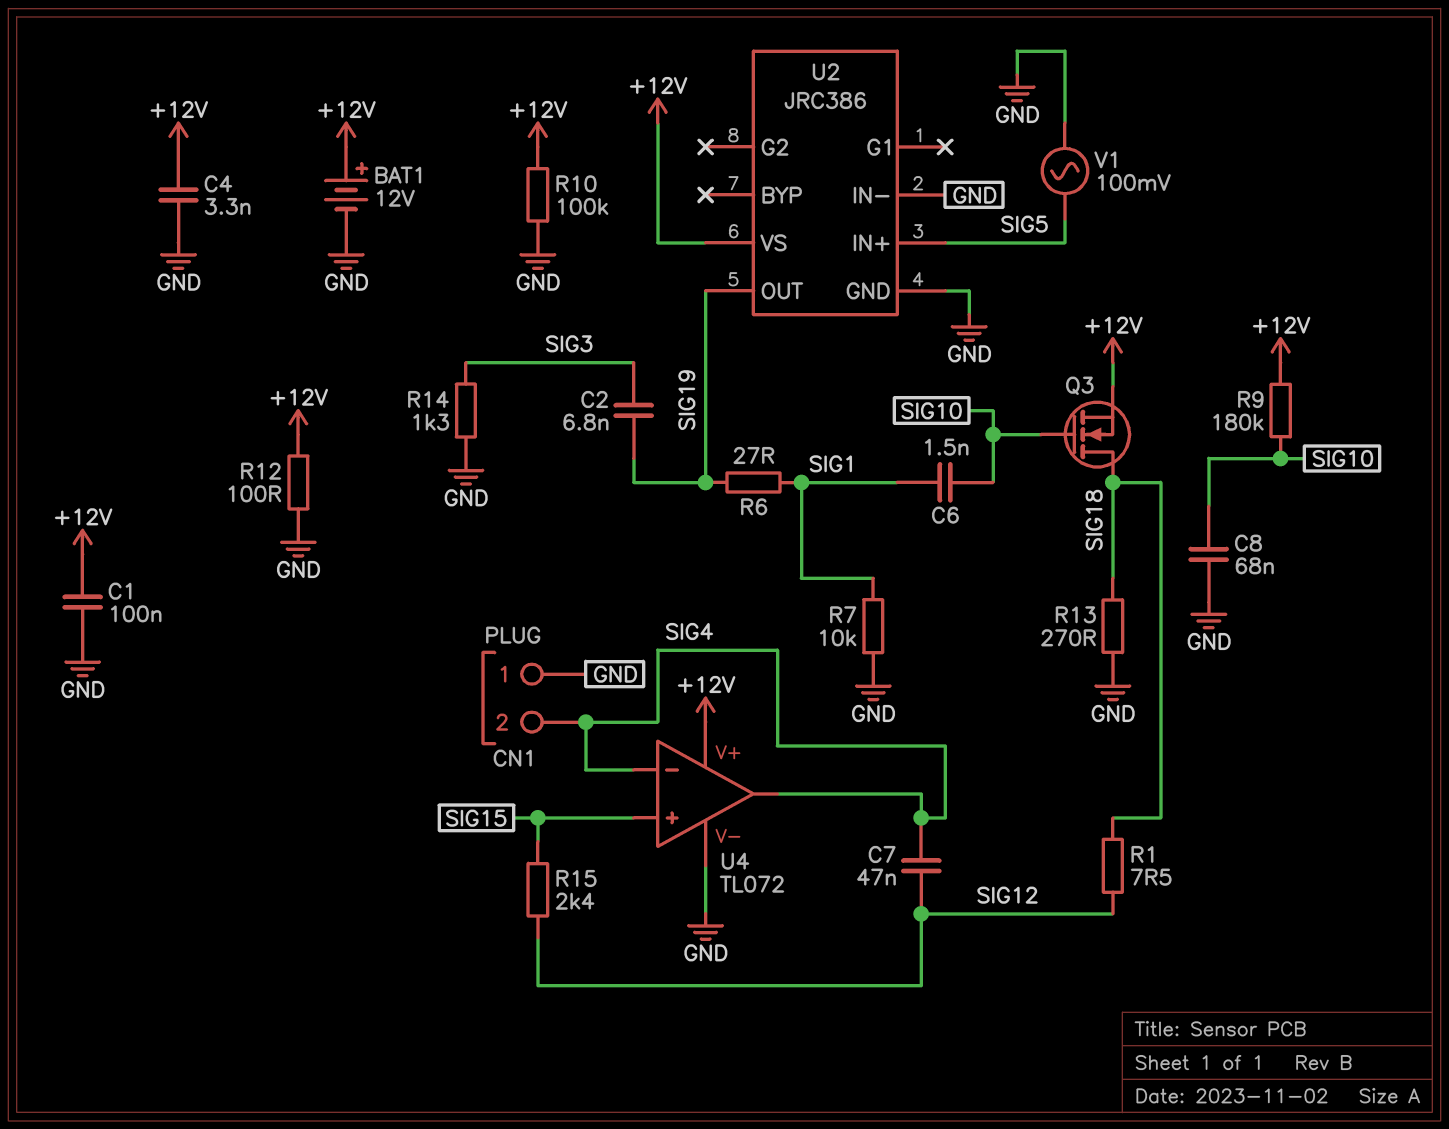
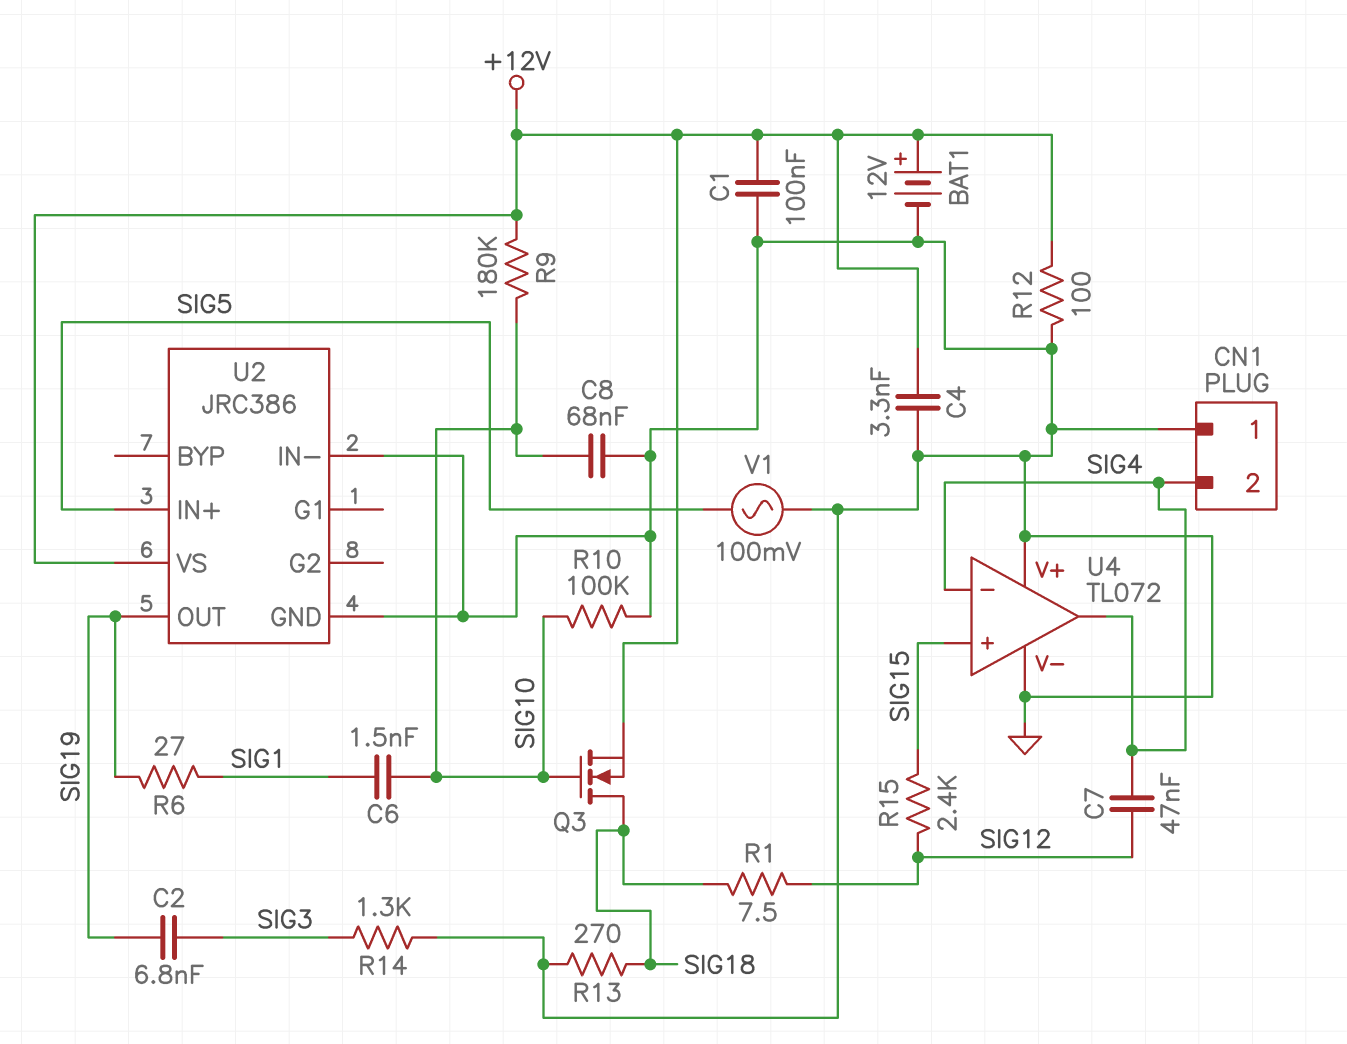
R7: 10k (GND, SIG1) -> none
R10: 100k (+12V, GND) -> 100k (GND, SIG10)
U4 pin V+: +12V -> GND

